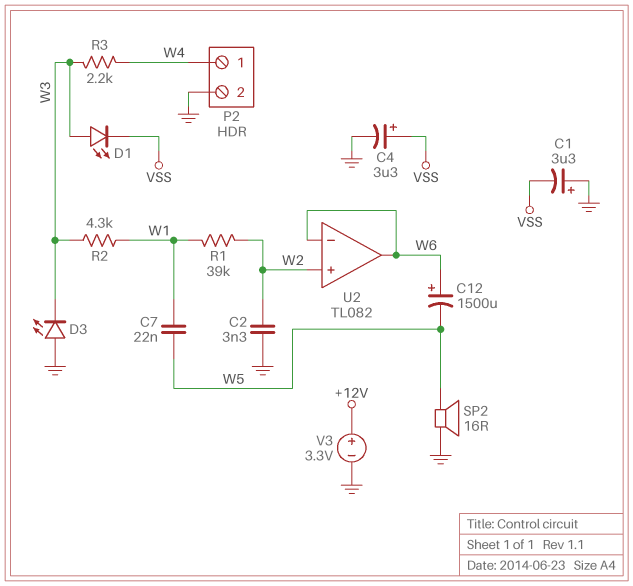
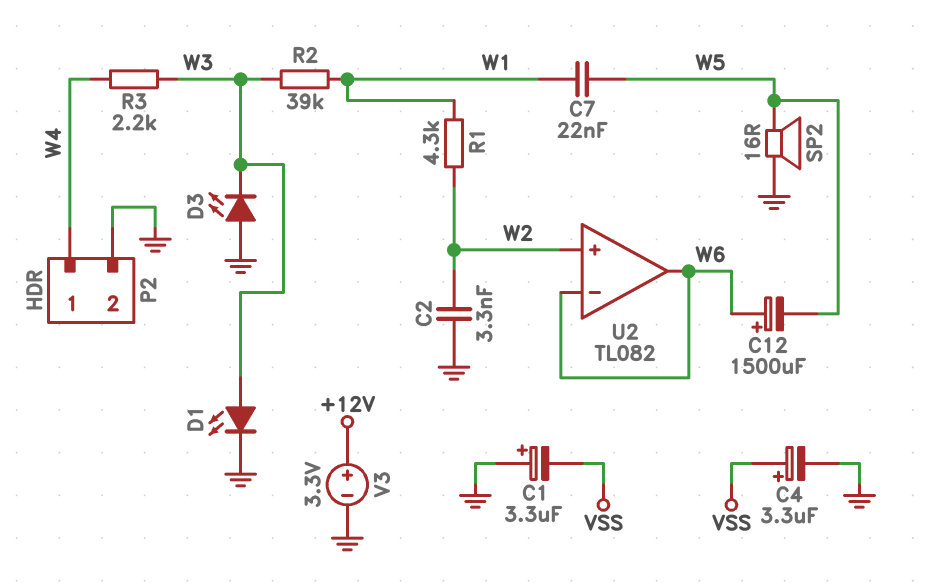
D1: LED (A W3, K VSS) -> LED (A W3, K GND)
R1: 39k (W1, W2) -> 4.3k (W1, W2)
R2: 4.3k (W1, W3) -> 39k (W1, W3)

